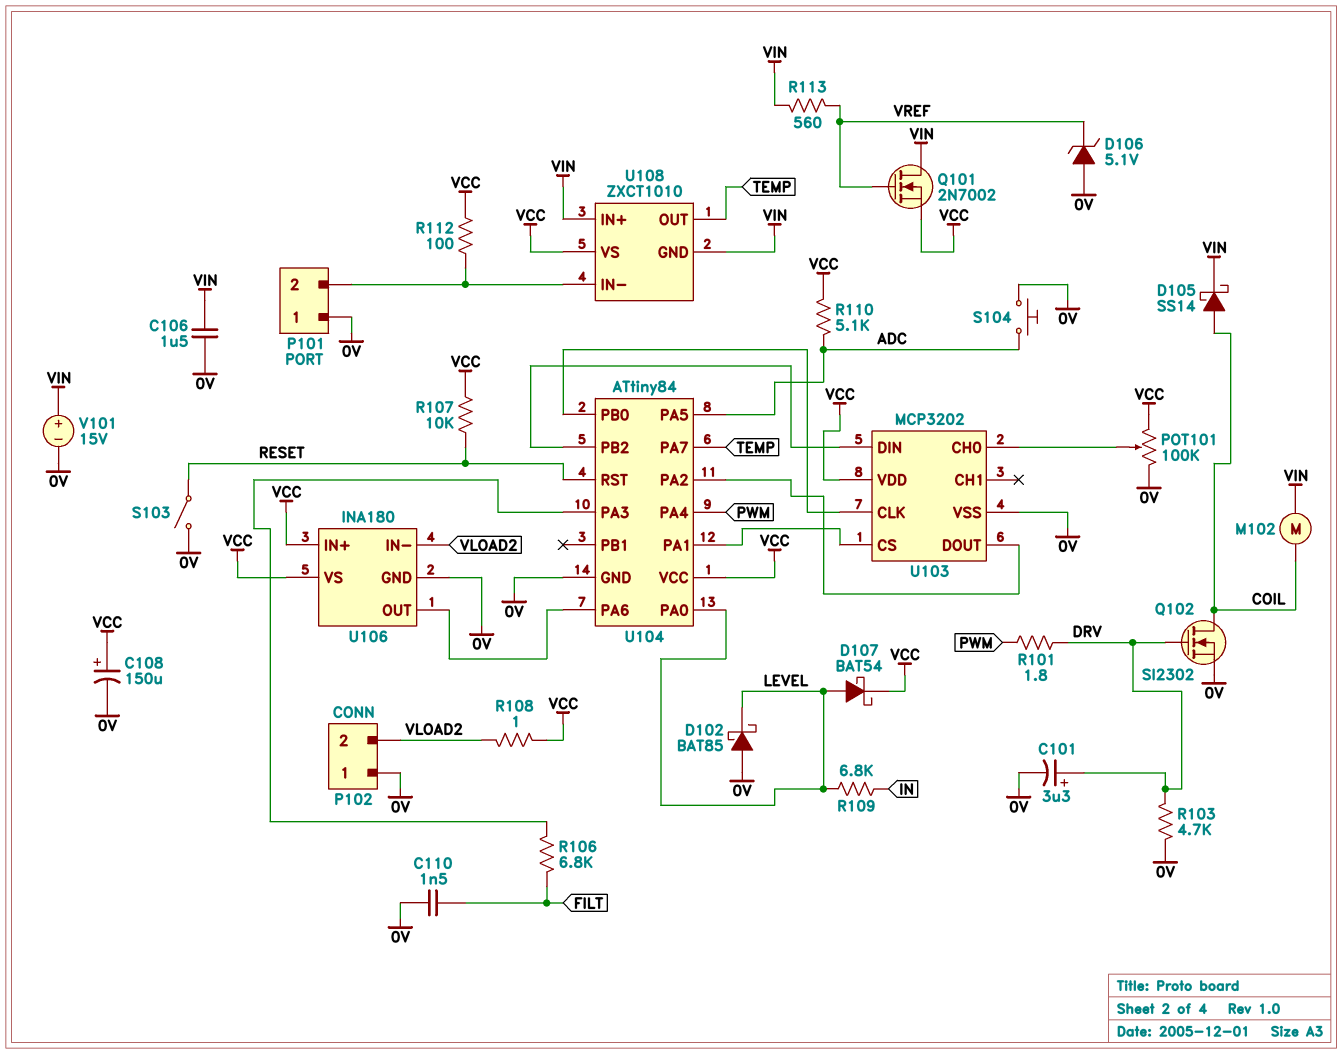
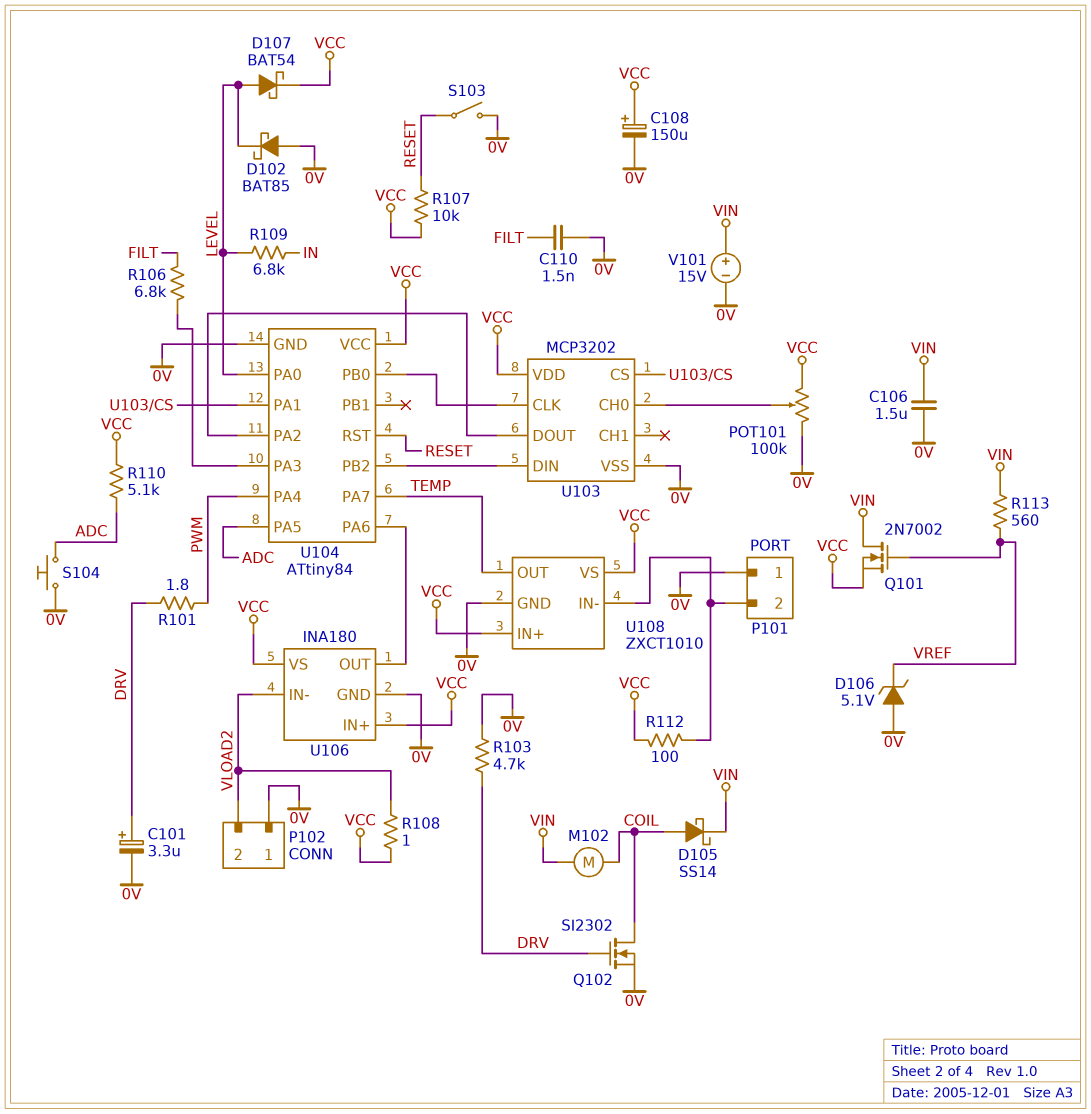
U108 pin GND: VIN -> 0V
U108 pin IN+: VIN -> VCC

